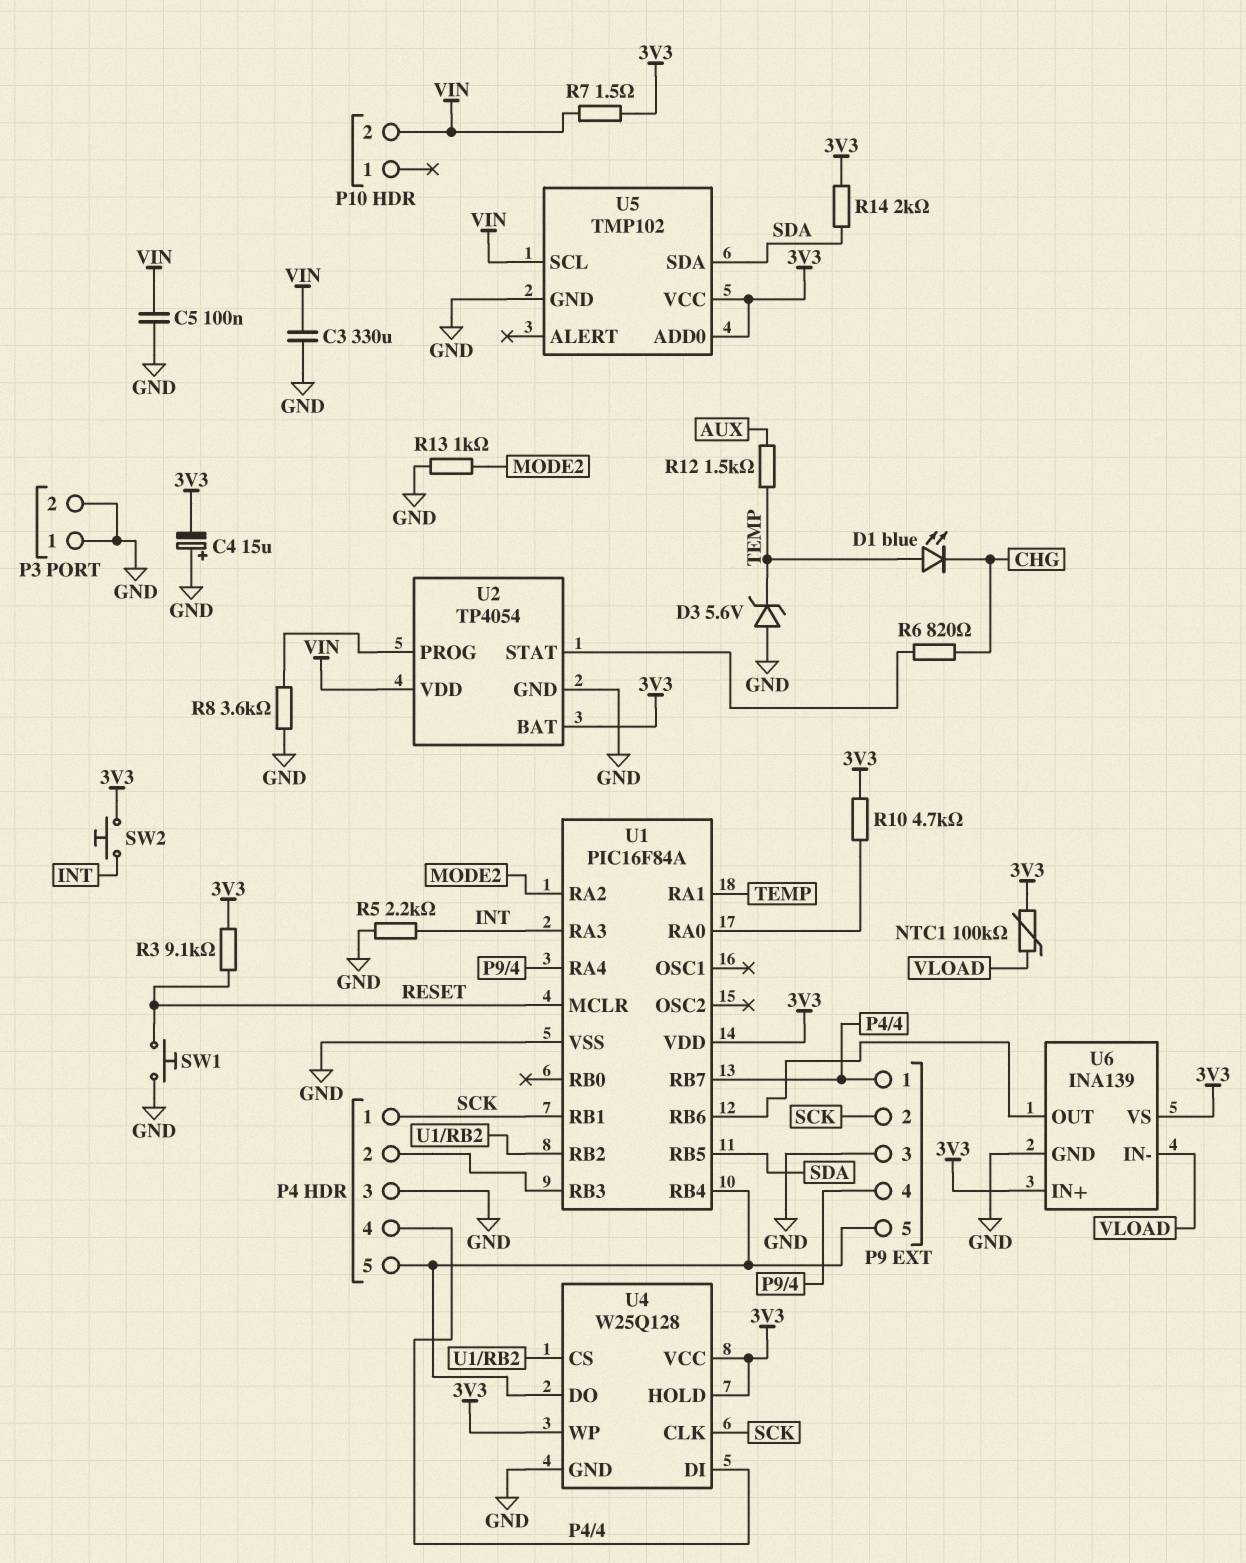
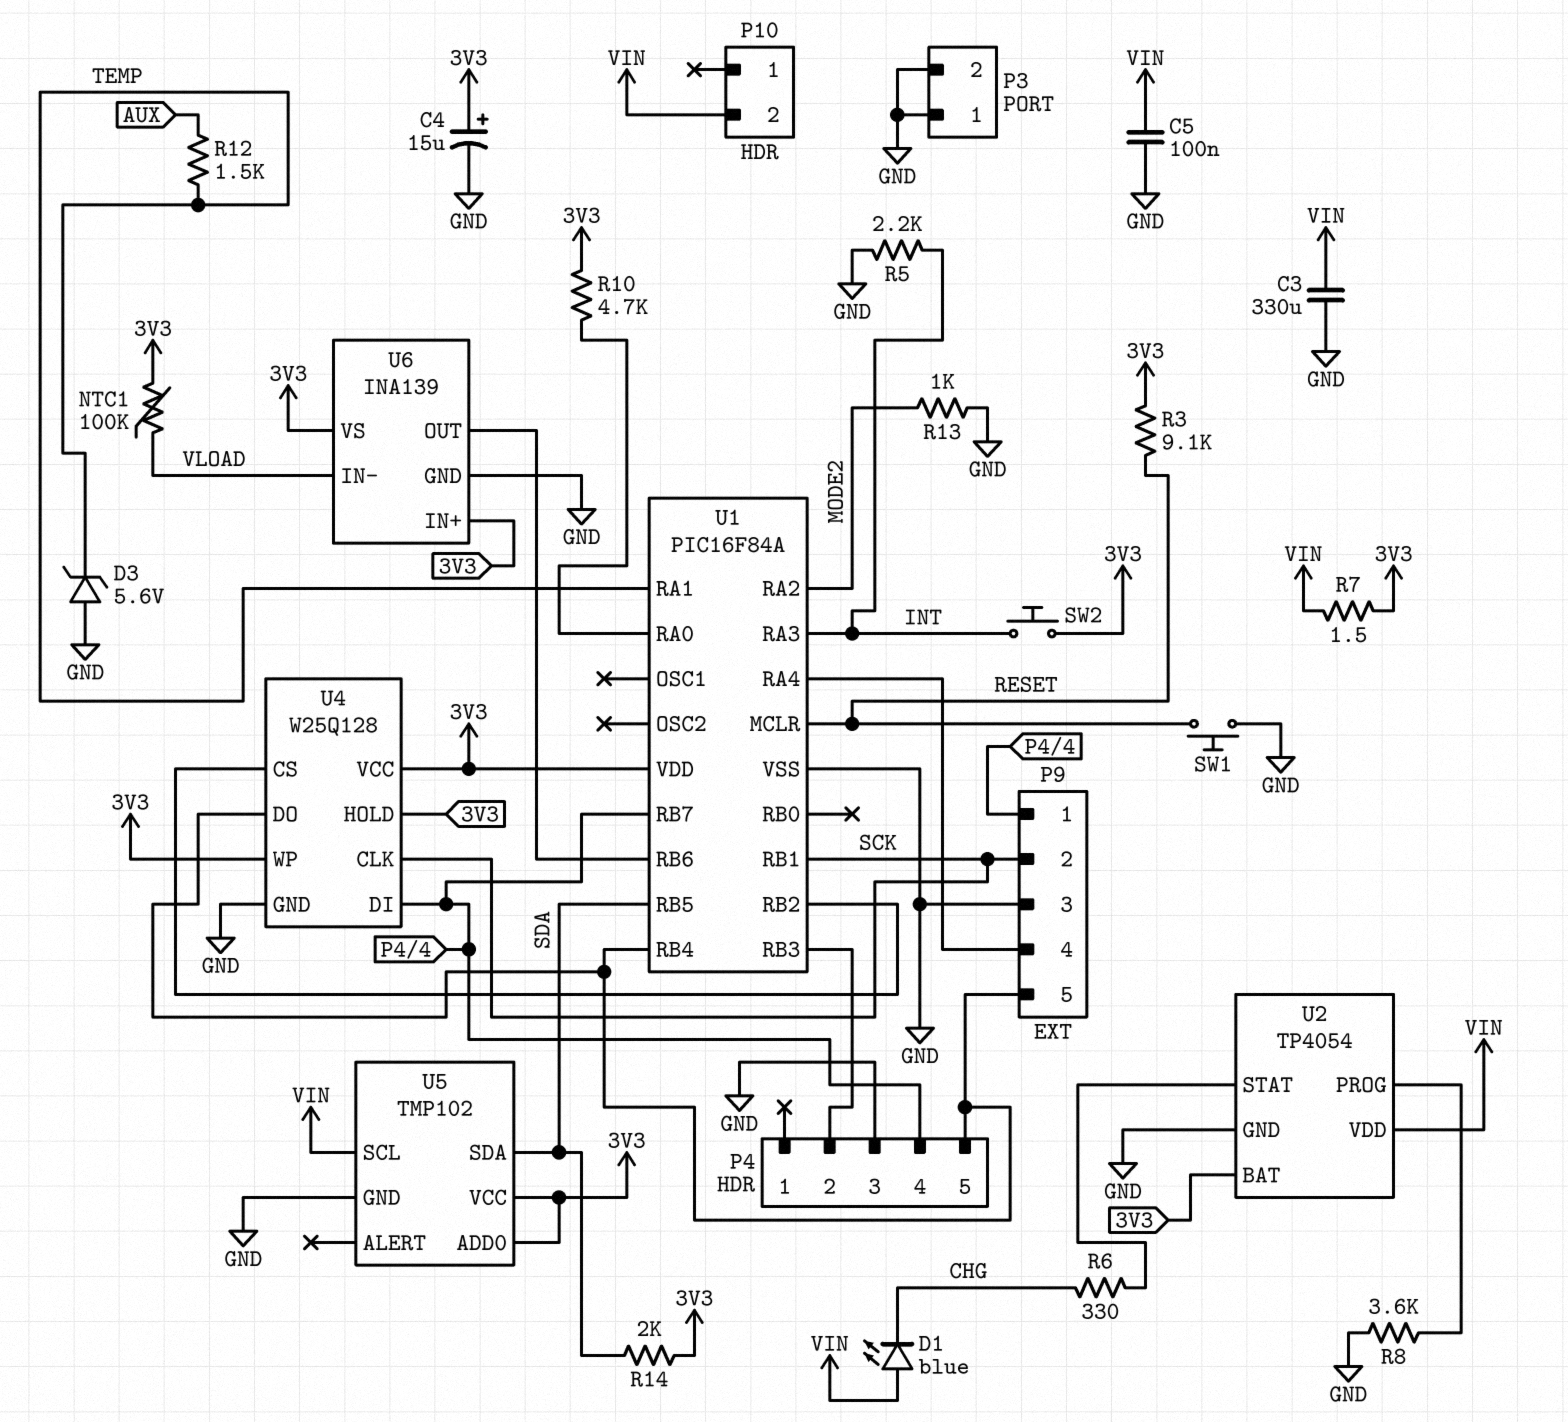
C4: 15uF (plus GND, minus 3V3) -> 15uF (plus 3V3, minus GND)
D1: LED blue (A TEMP, K CHG) -> LED blue (A VIN, K CHG)
P4 pin 1: SCK -> none
R6: 820 (CHG, U2/STAT) -> 330 (CHG, U2/STAT)

